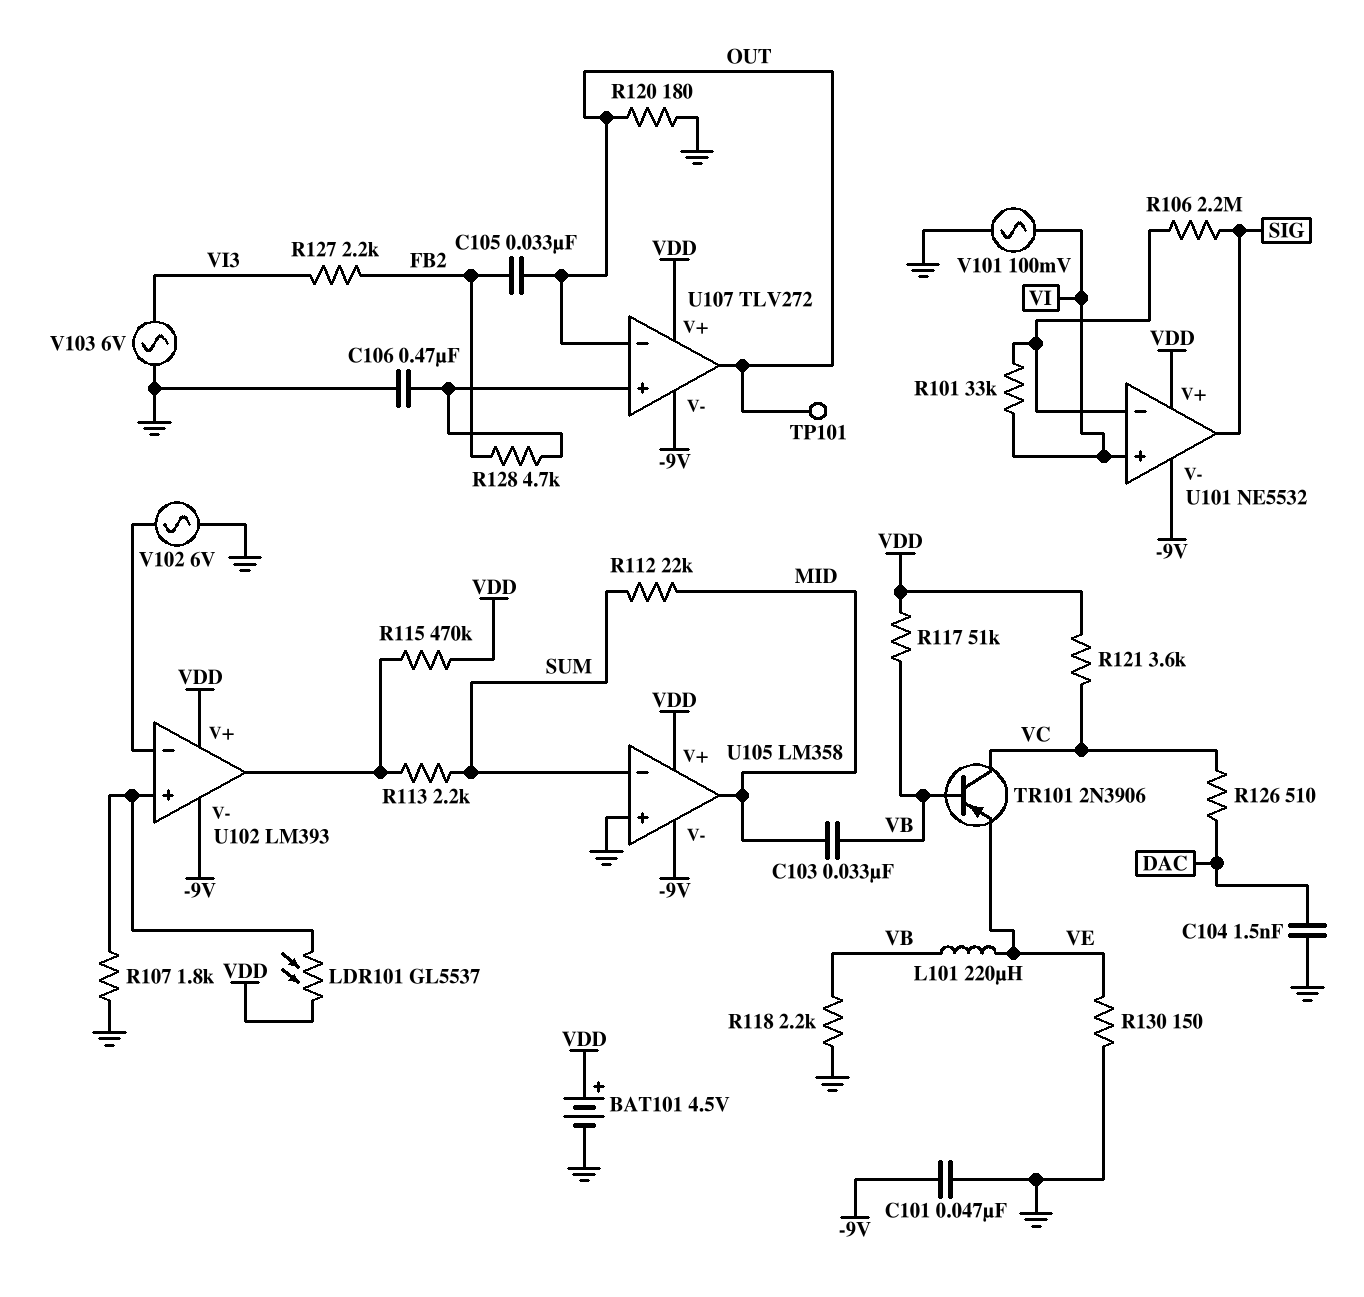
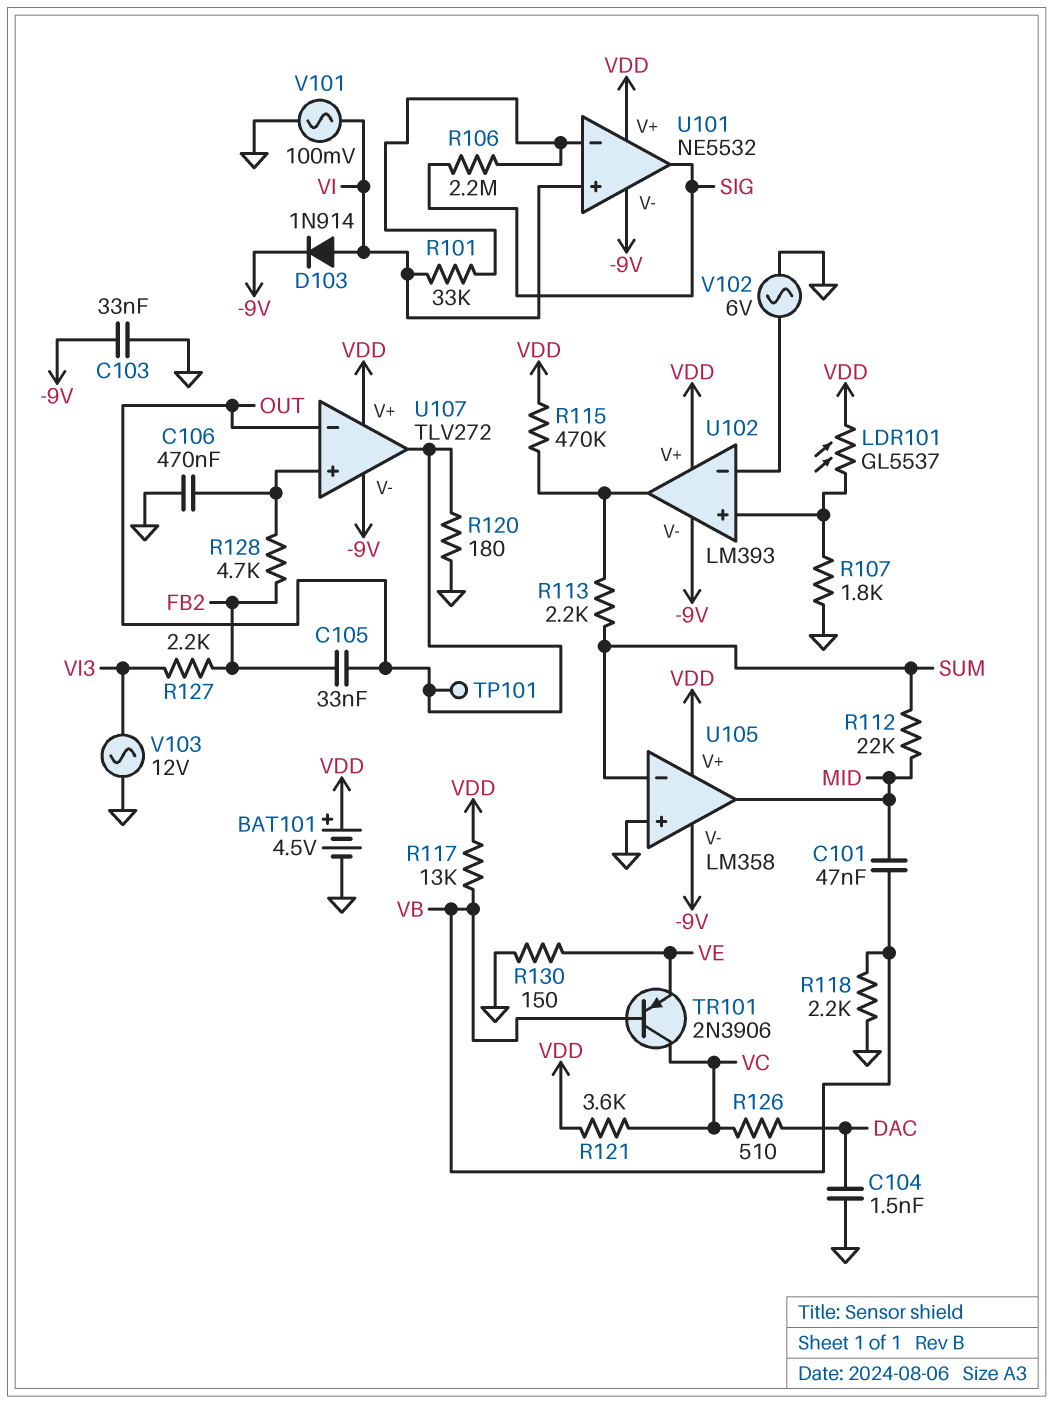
C101: 47nF (-9V, GND) -> 47nF (MID, VB)
C103: 33nF (MID, VB) -> 33nF (-9V, GND)
D103: none -> diode 1N914 (A VI, K -9V)
L101: 220uH (VB, VE) -> none
R117: 51k (VB, VDD) -> 13k (VB, VDD)
V103: AC 6V (GND, VI3) -> AC 12V (GND, VI3)

